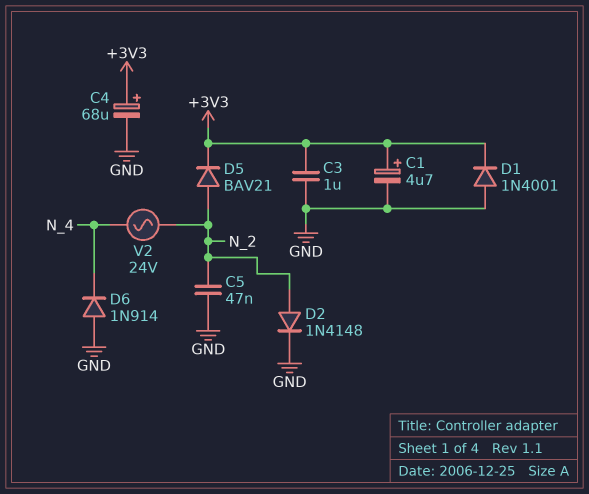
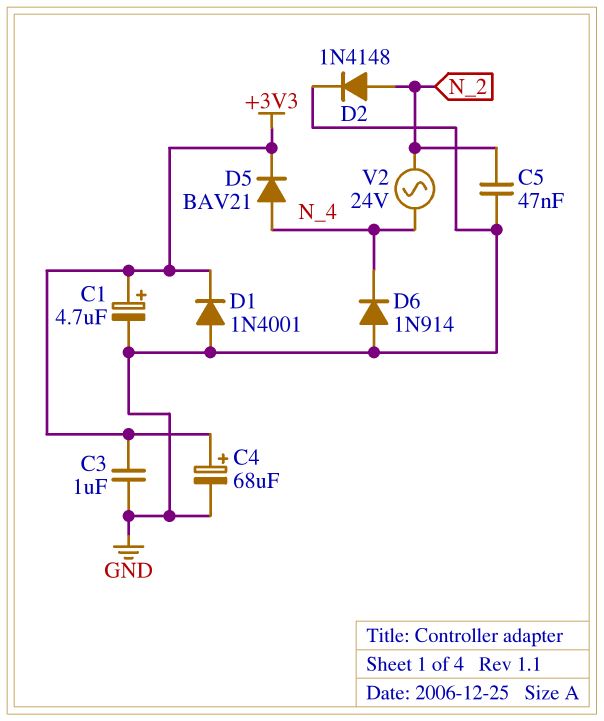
D5: diode BAV21 (A N_2, K +3V3) -> diode BAV21 (A N_4, K +3V3)

